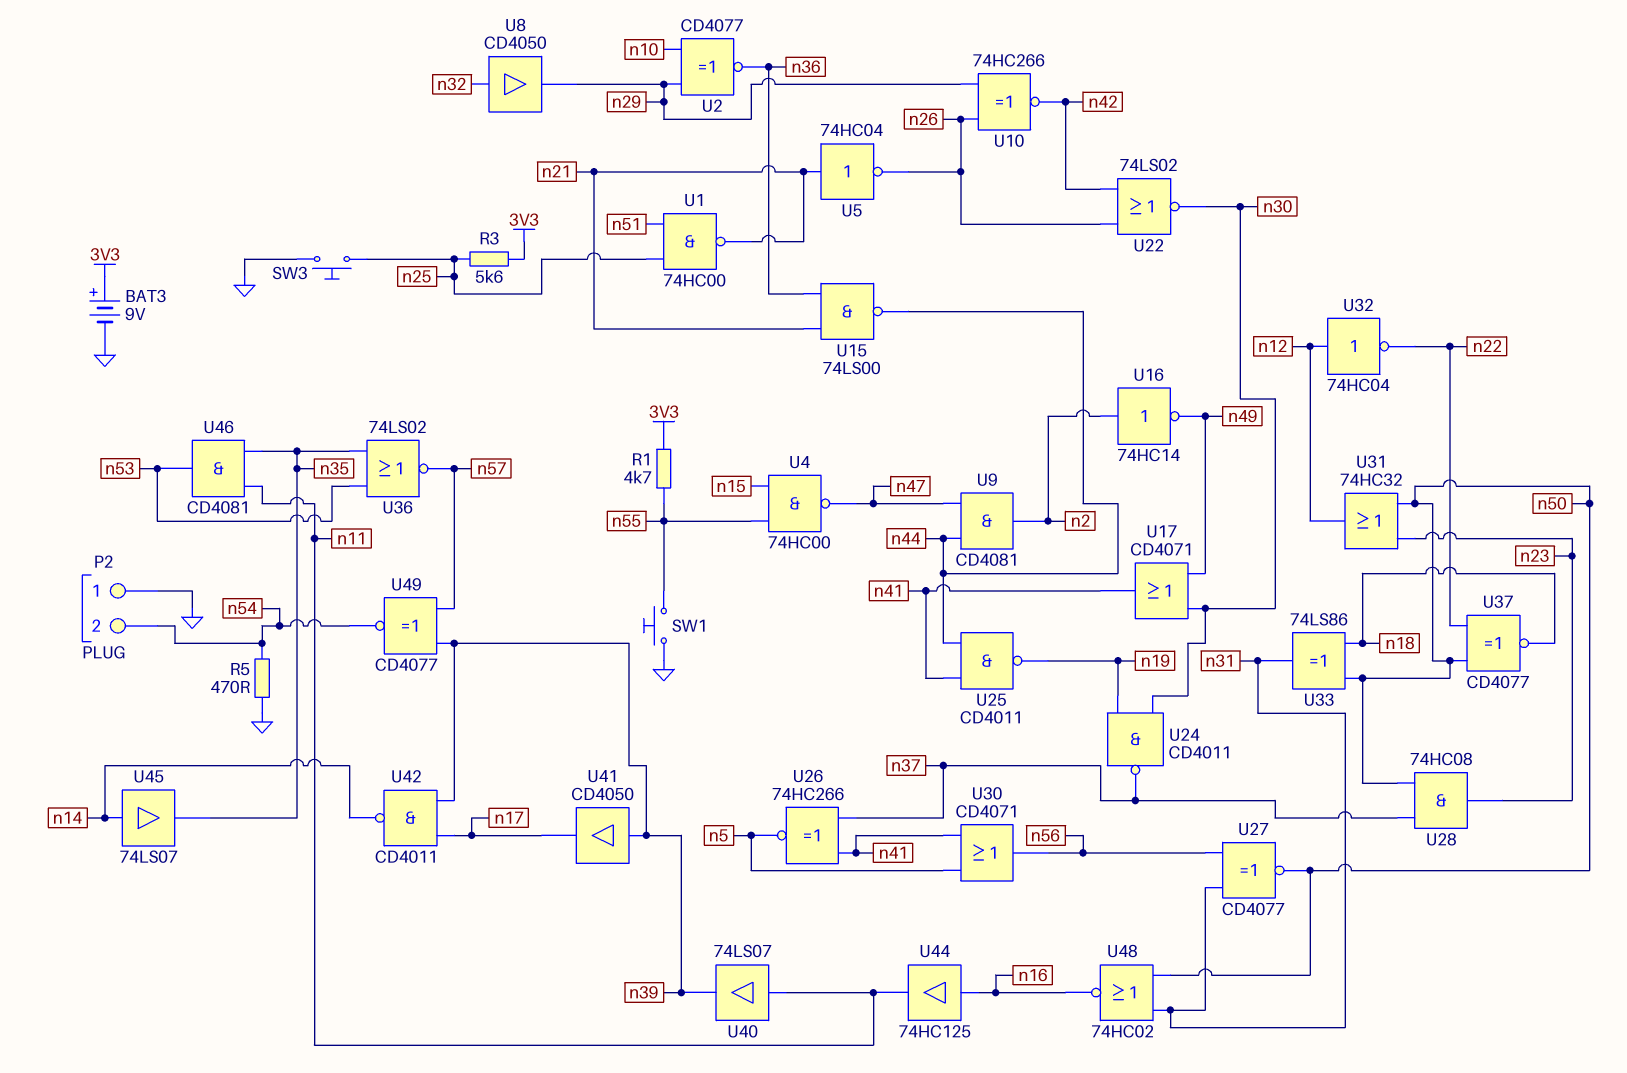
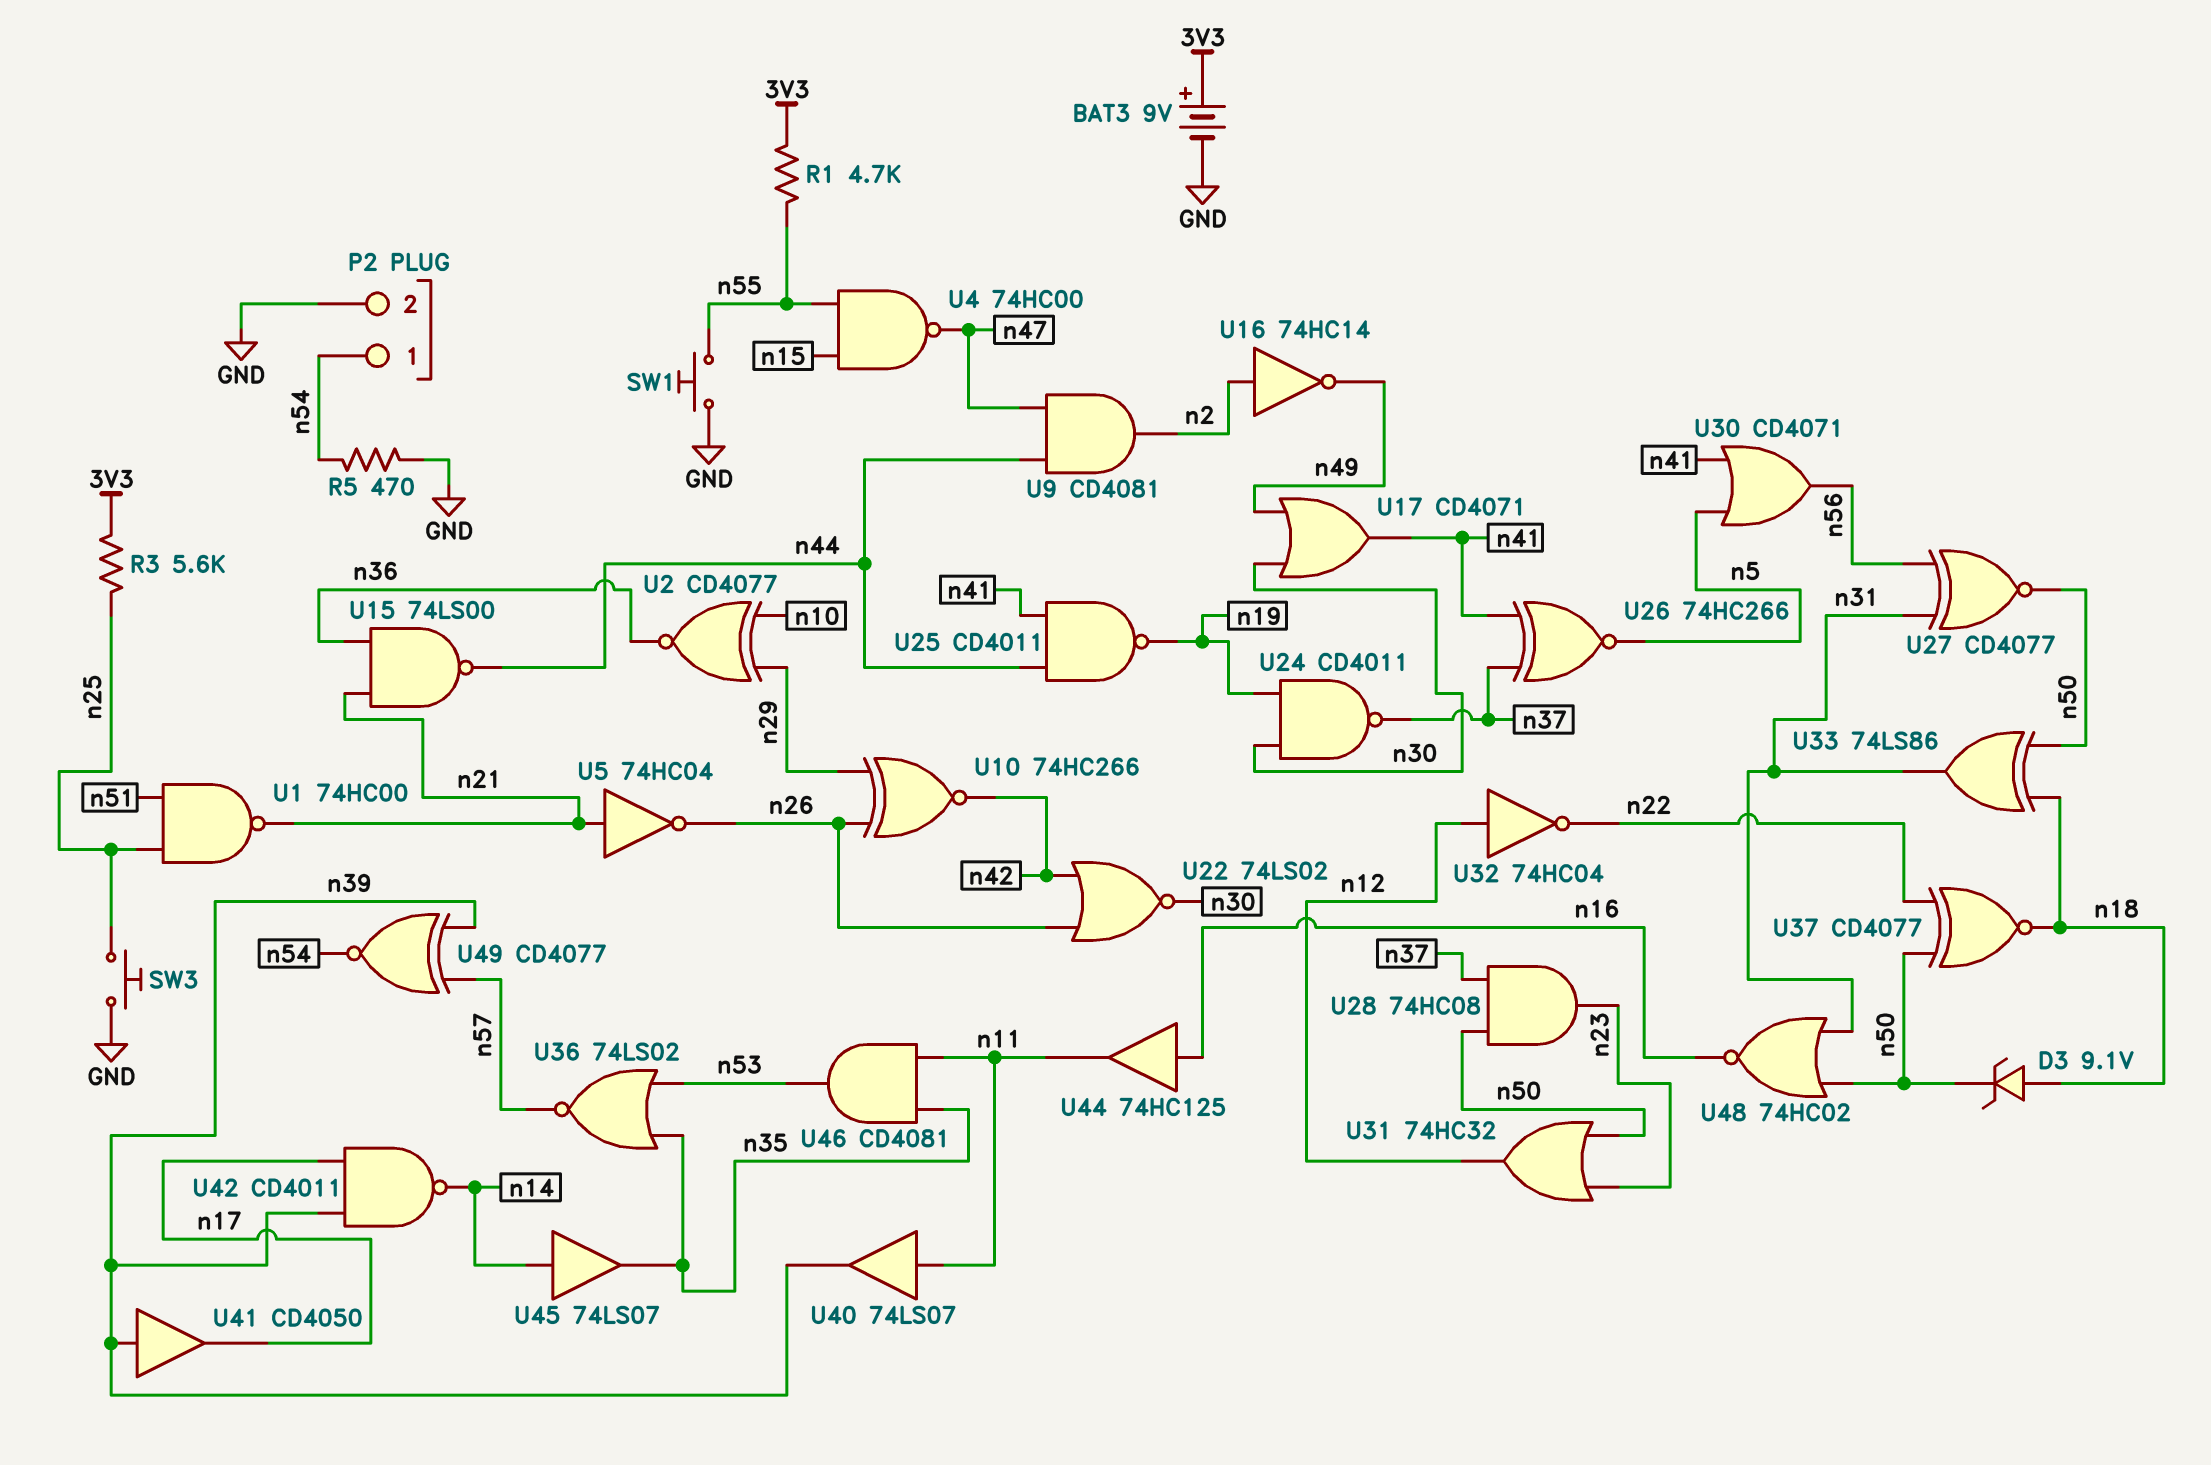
D3: none -> zener 9.1V (A n18, K n50)
P2 pin 1: GND -> n54
P2 pin 2: n54 -> GND
U8: buffer CD4050 (in n32, out n29) -> none

